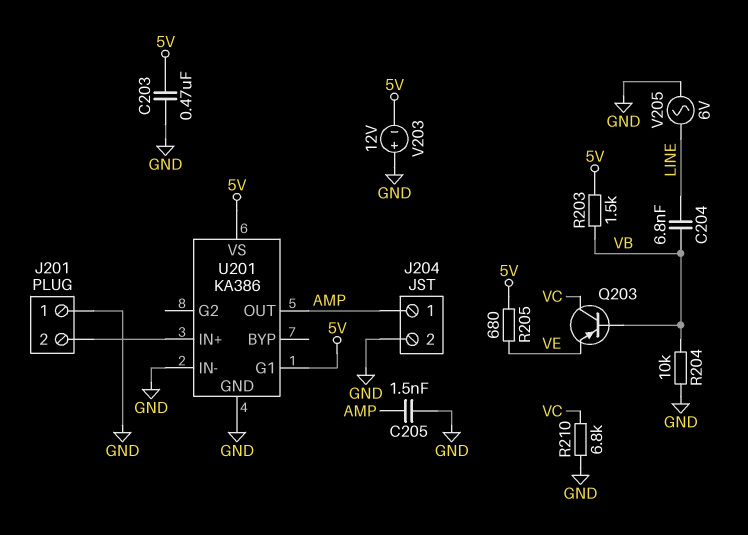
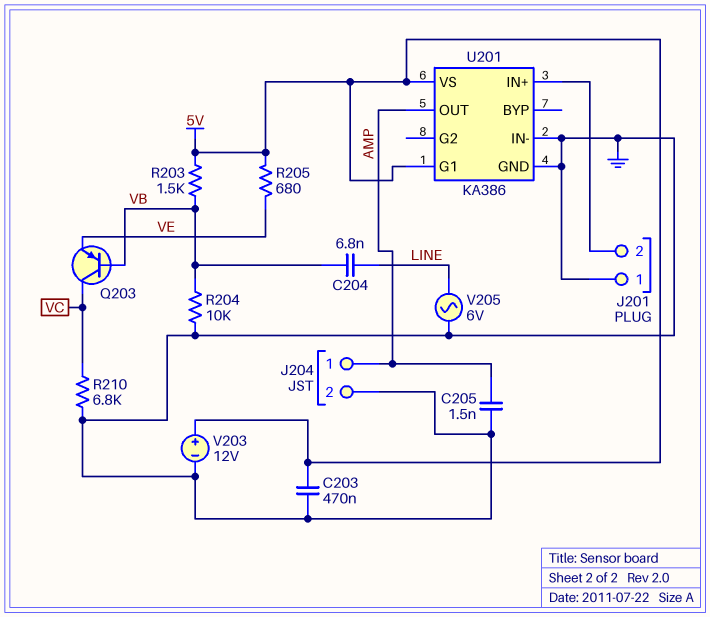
V203: 12V (plus GND, minus 5V) -> 12V (plus 5V, minus GND)

